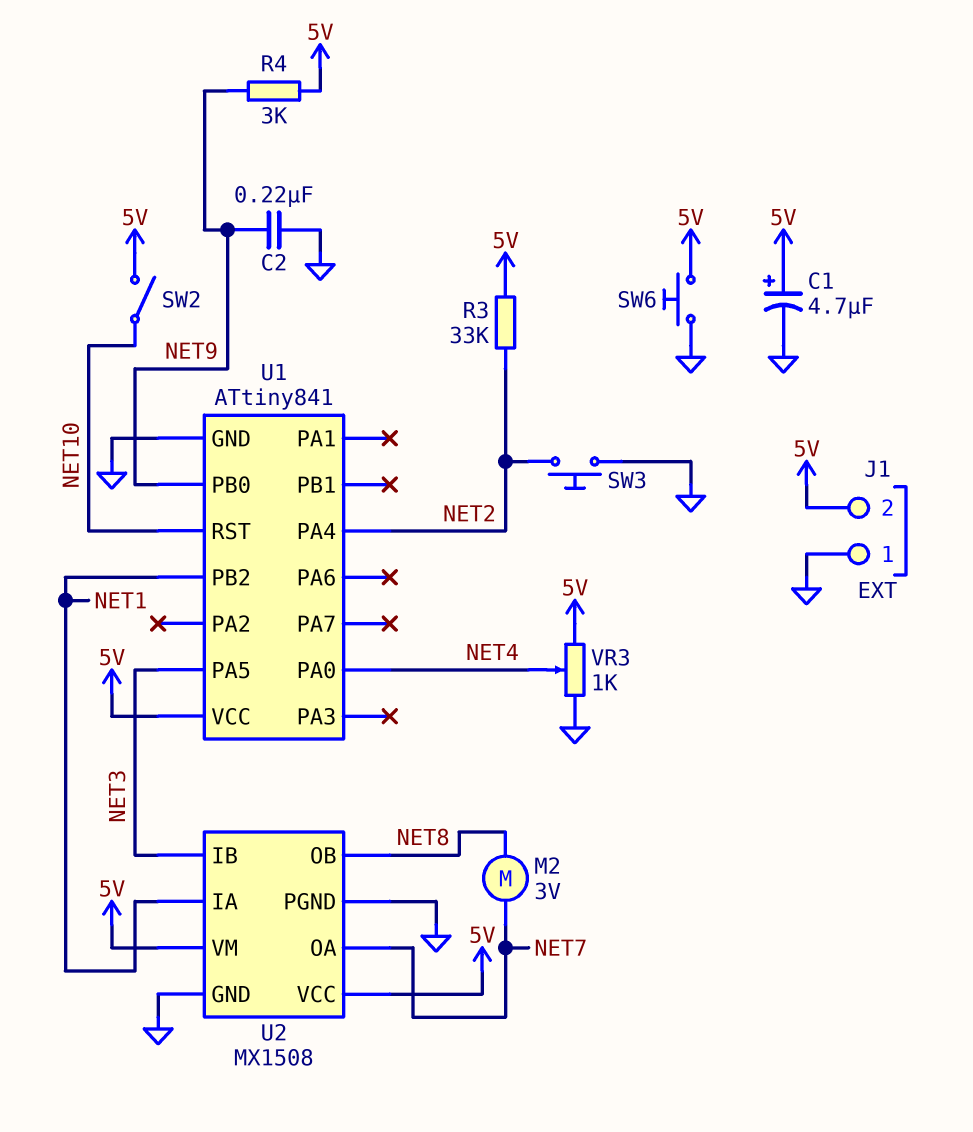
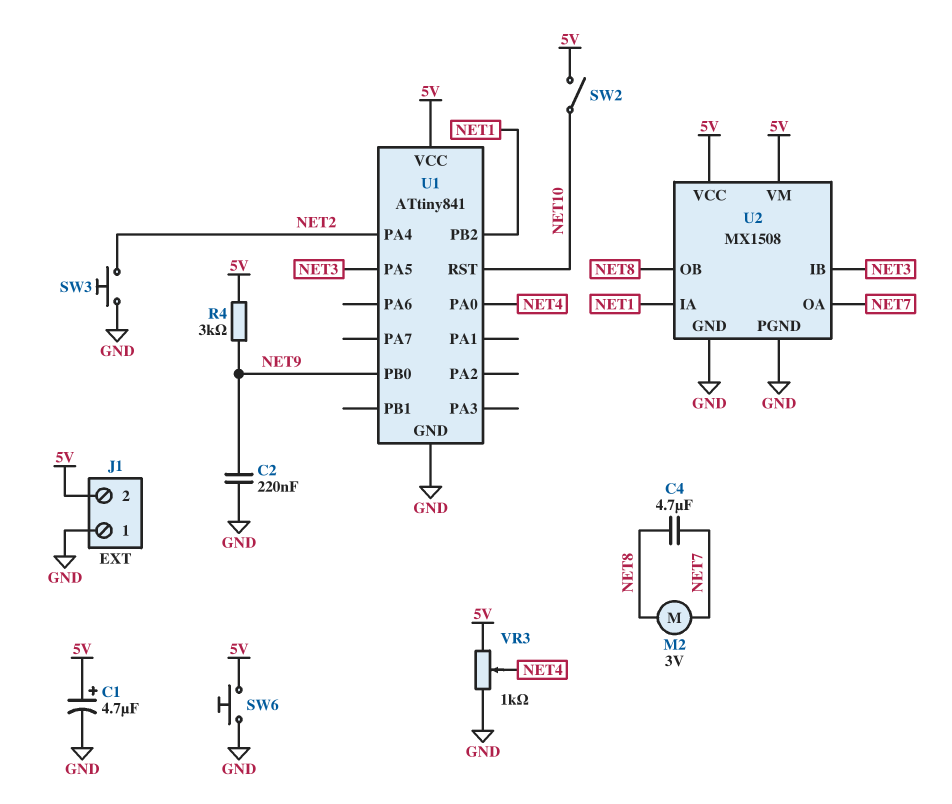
C4: none -> 4.7uF (NET7, NET8)
R3: 33k (5V, NET2) -> none

